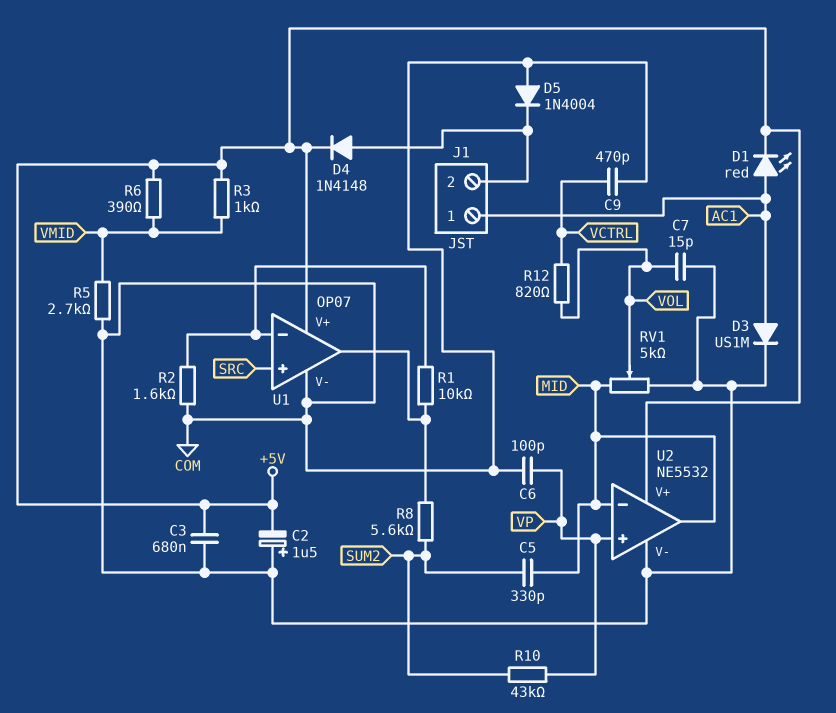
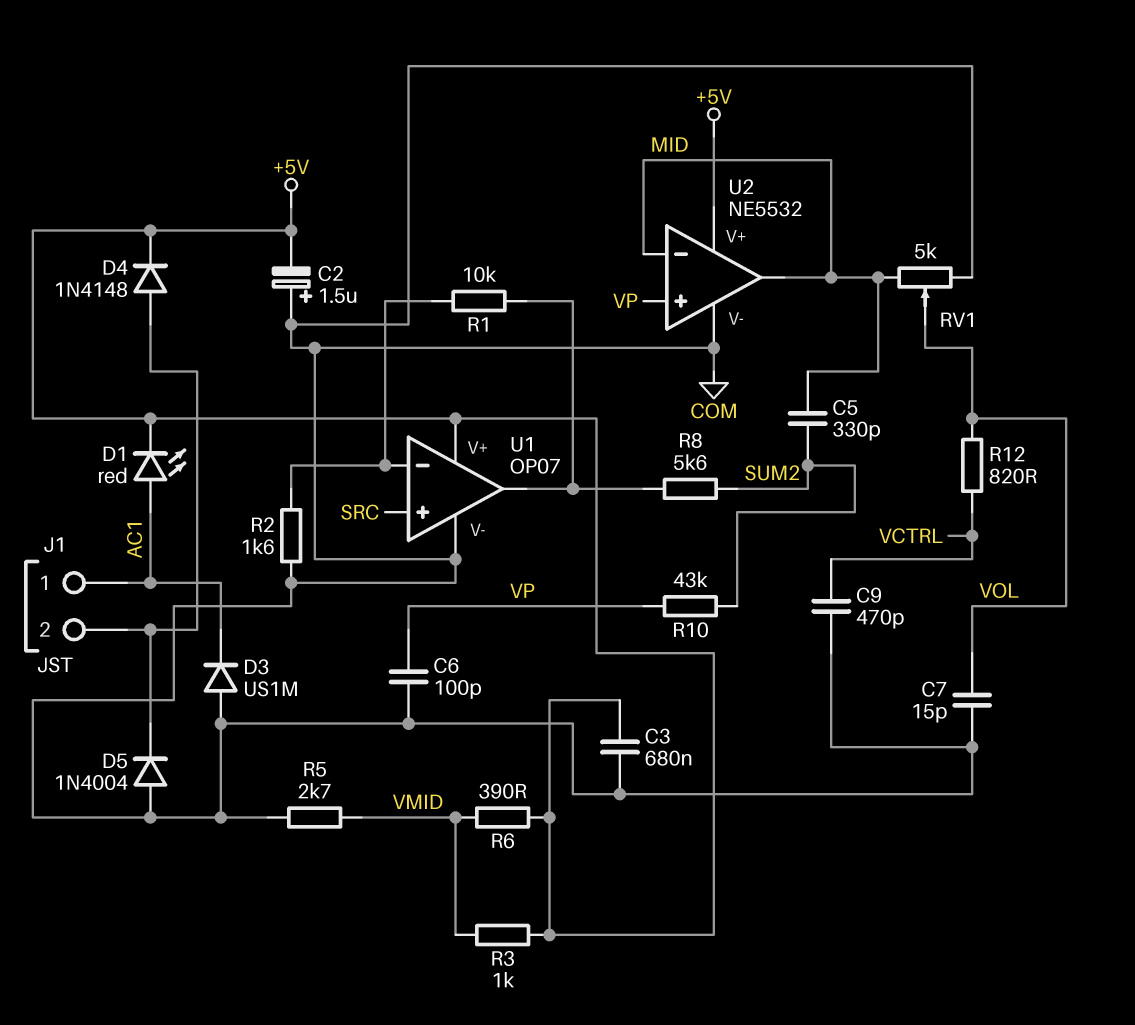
D3: diode US1M (A AC1, K COM) -> diode US1M (A COM, K AC1)

